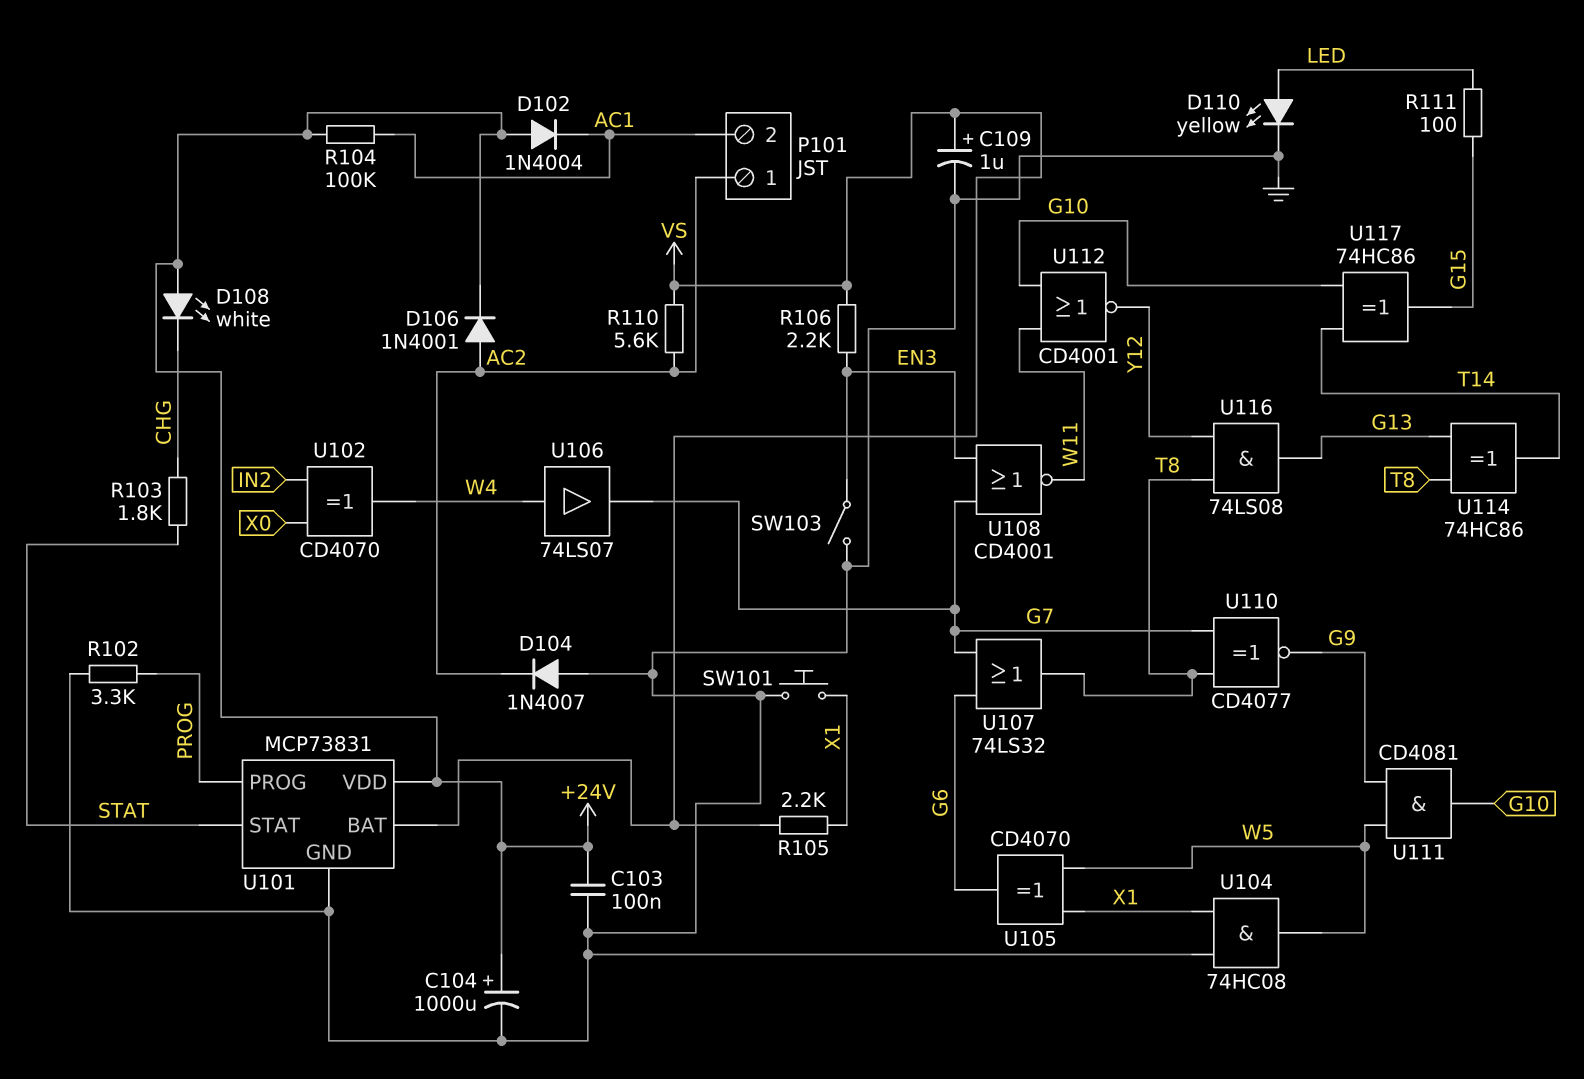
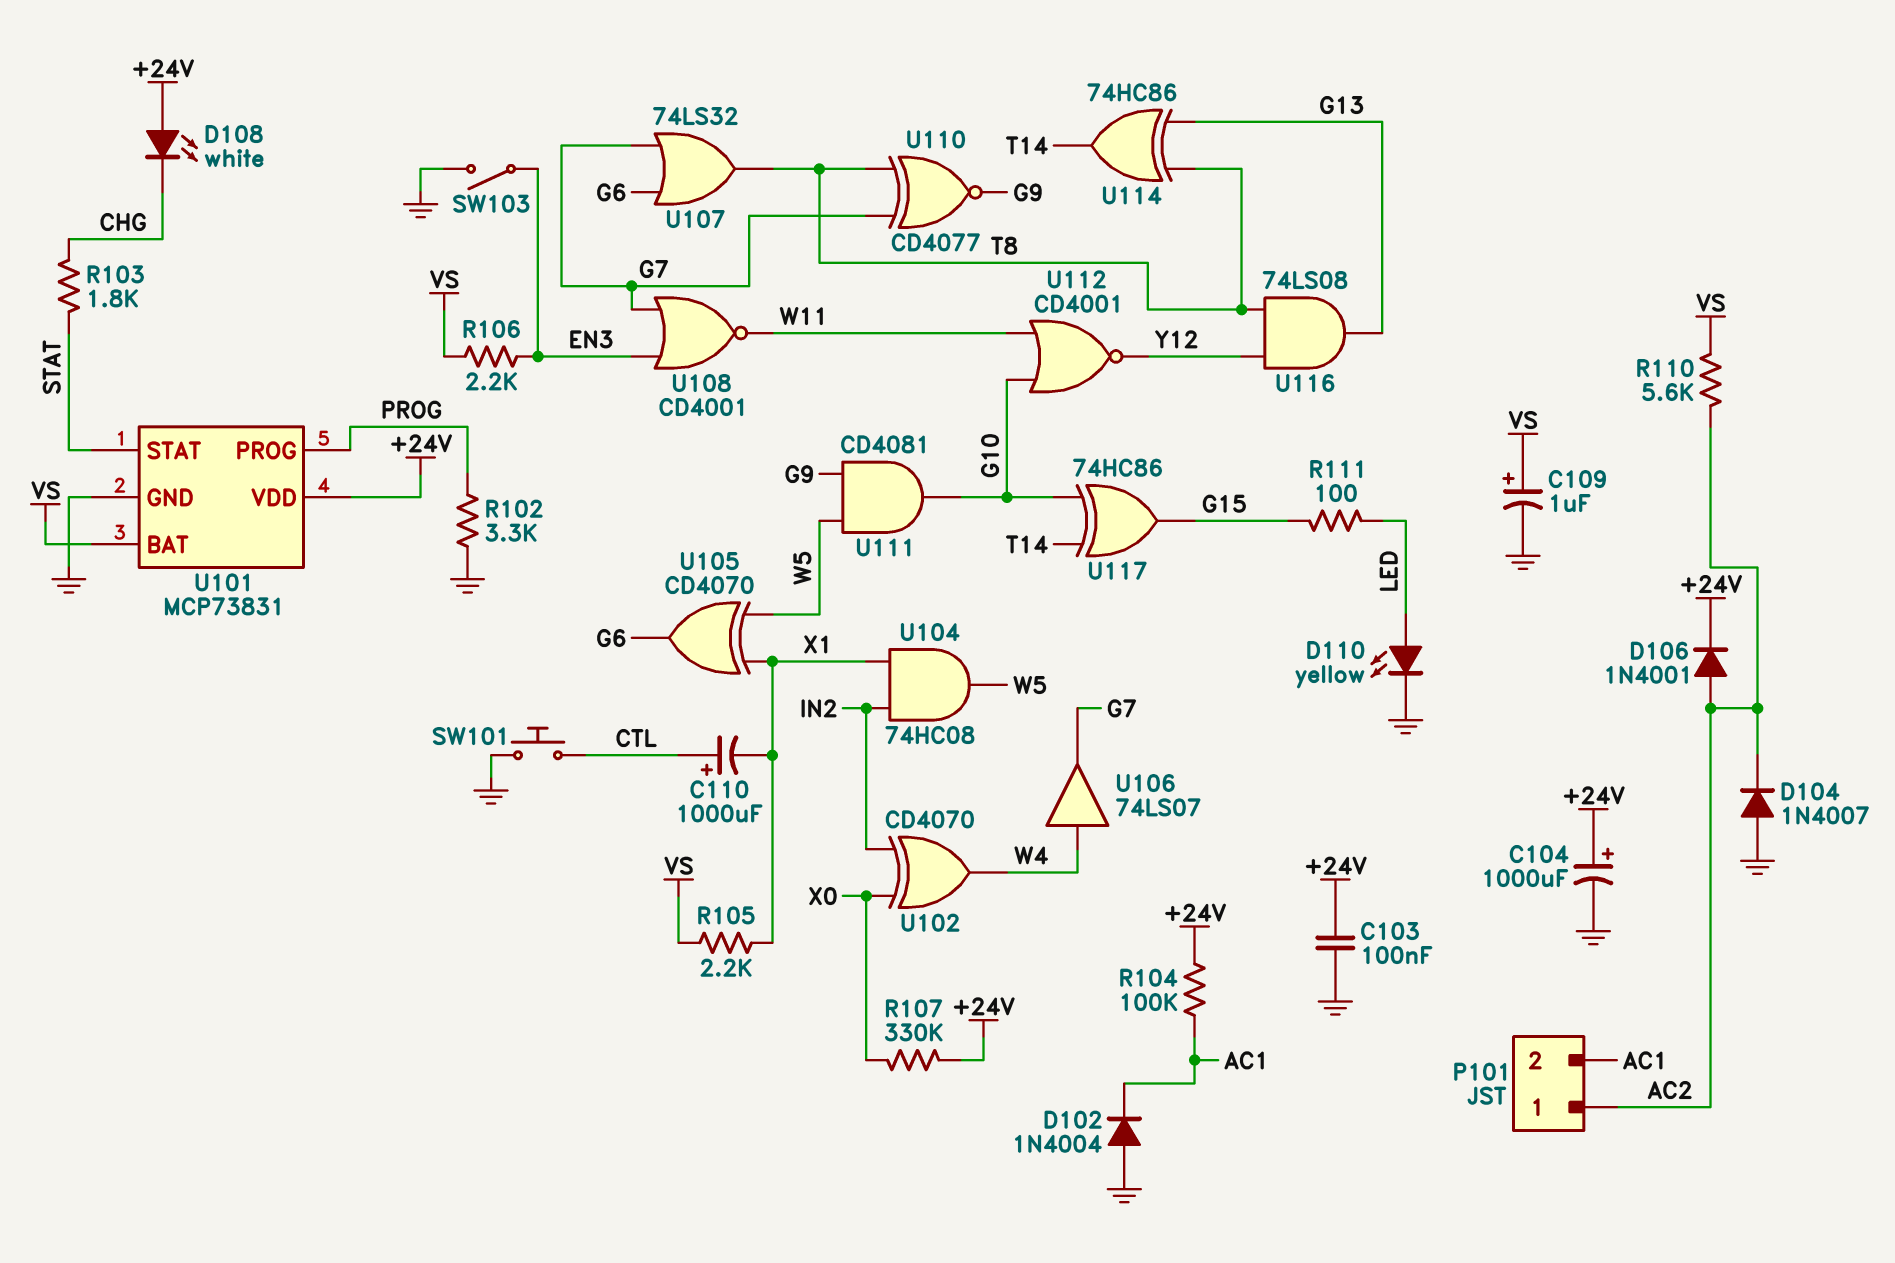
C110: none -> 1000uF (plus CTL, minus X1)
D102: diode 1N4004 (A +24V, K AC1) -> diode 1N4004 (A GND, K AC1)
R107: none -> 330k (+24V, X0)
SW101: button (GND, X1) -> button (CTL, GND)
U104: AND 74HC08 (in GND, in X1, out W5) -> AND 74HC08 (in IN2, in X1, out W5)

